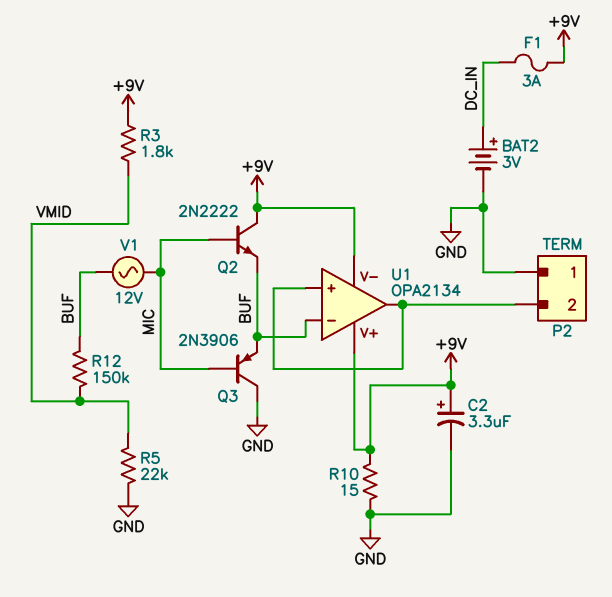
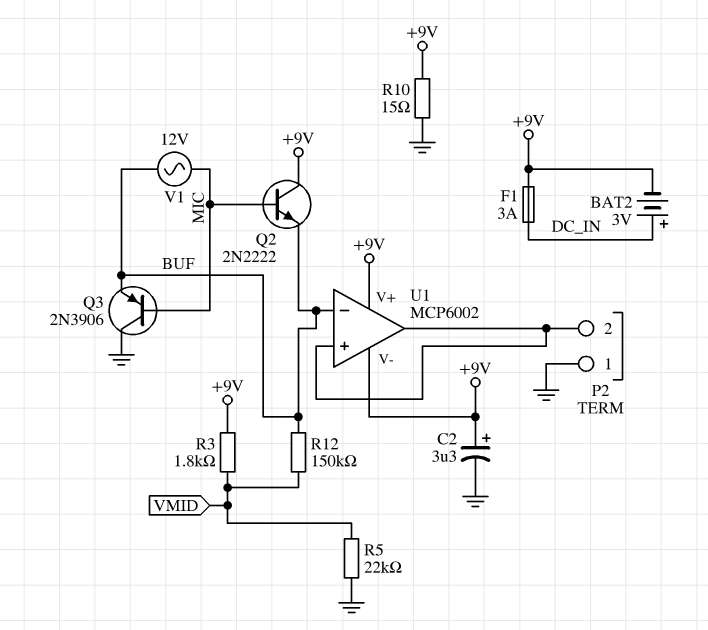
BAT2: 3V (plus DC_IN, minus GND) -> 3V (plus DC_IN, minus +9V)
U1: OPA2134 -> MCP6002

